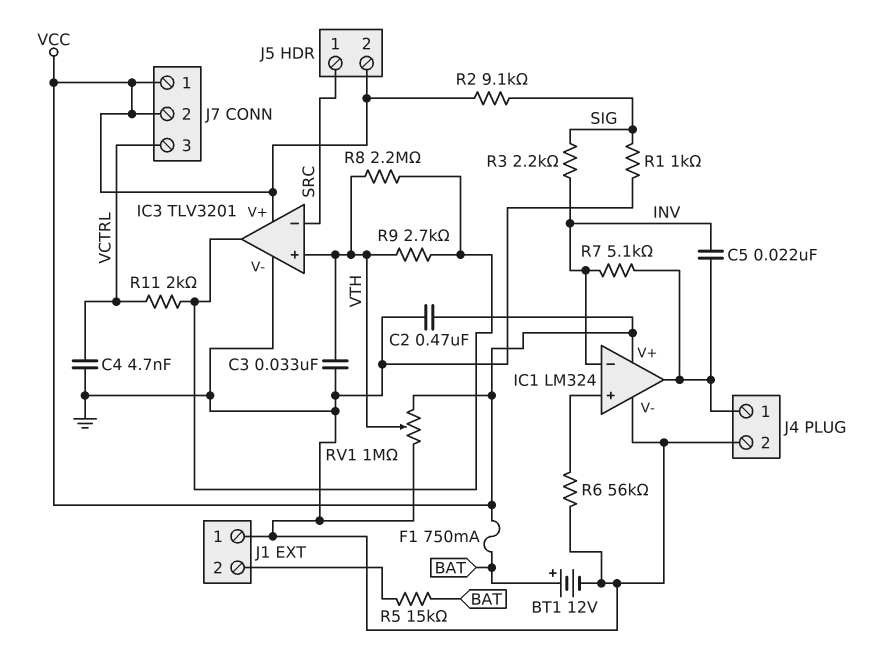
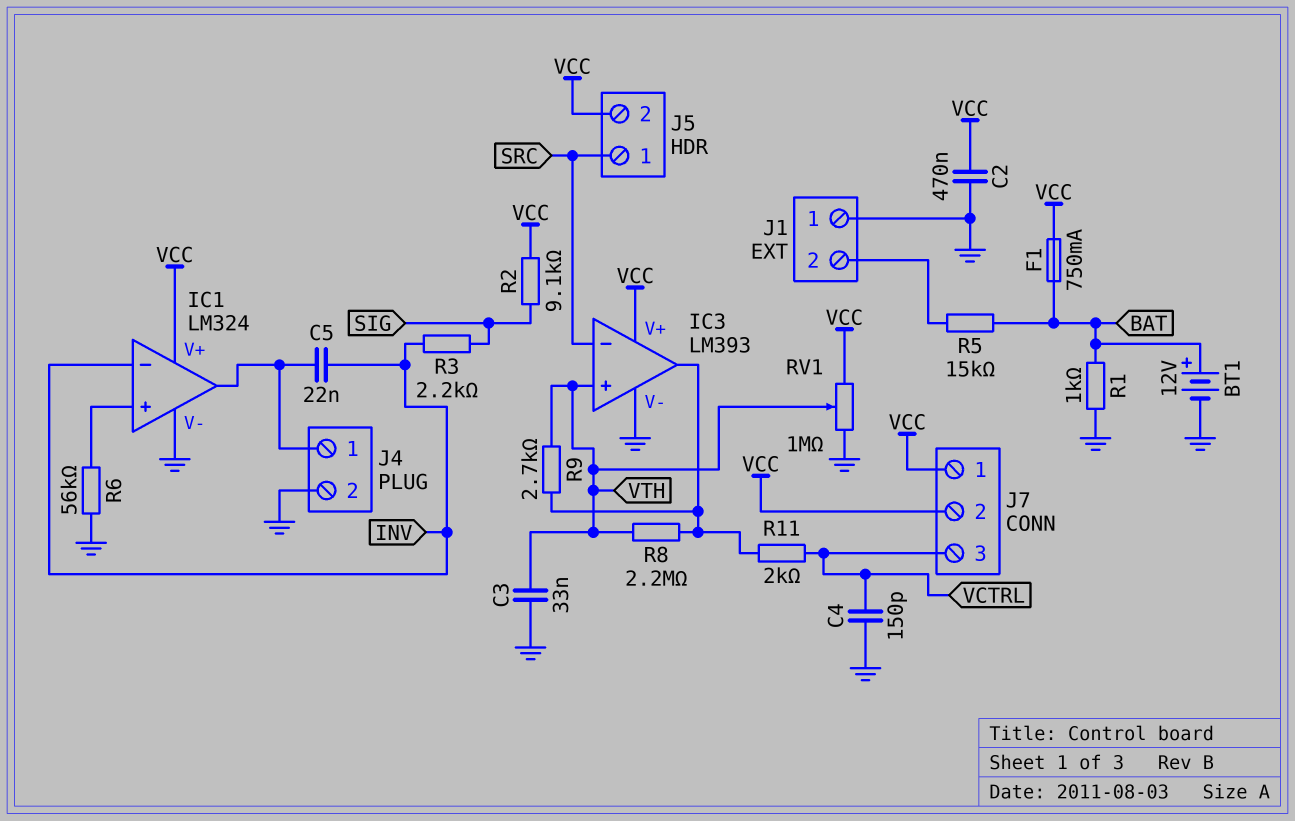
C4: 4.7nF (GND, VCTRL) -> 150pF (GND, VCTRL)
IC3: TLV3201 -> LM393
R1: 1k (GND, SIG) -> 1k (BAT, GND)
R7: 5.1k (IC1/out, INV) -> none

